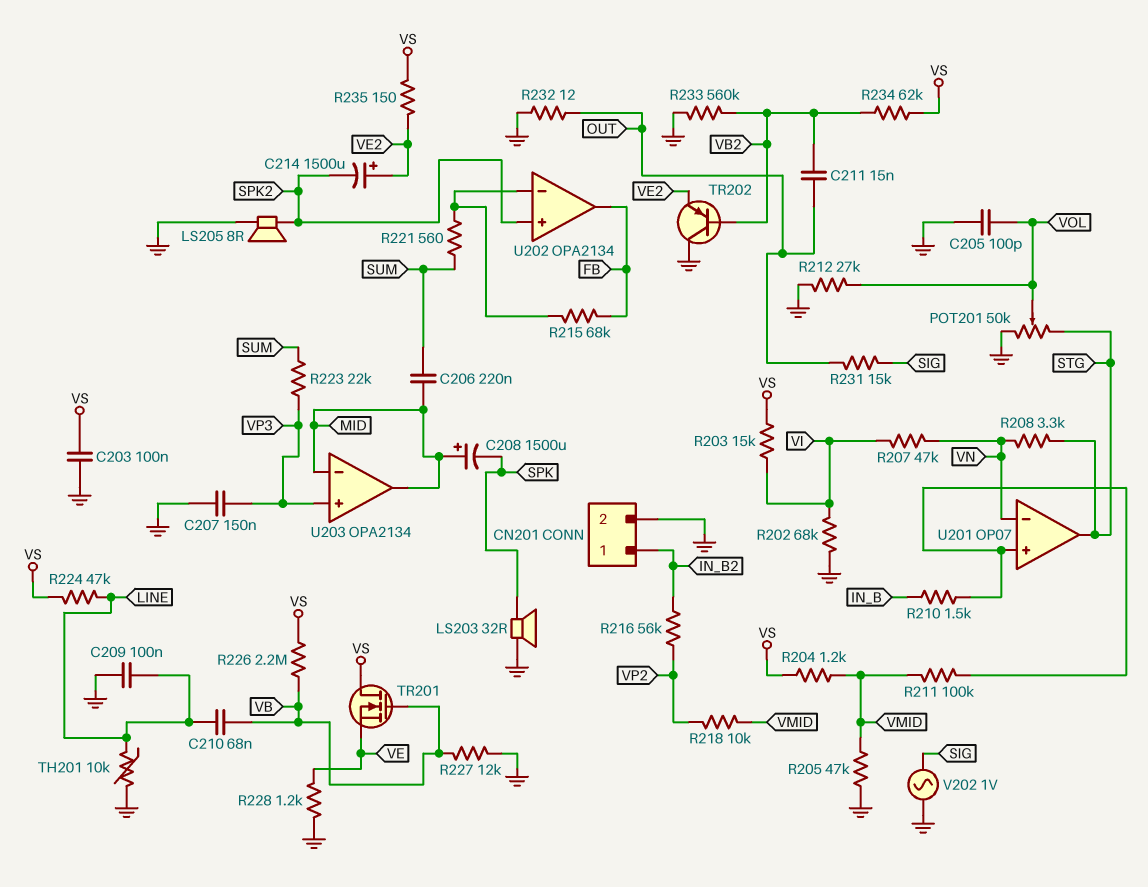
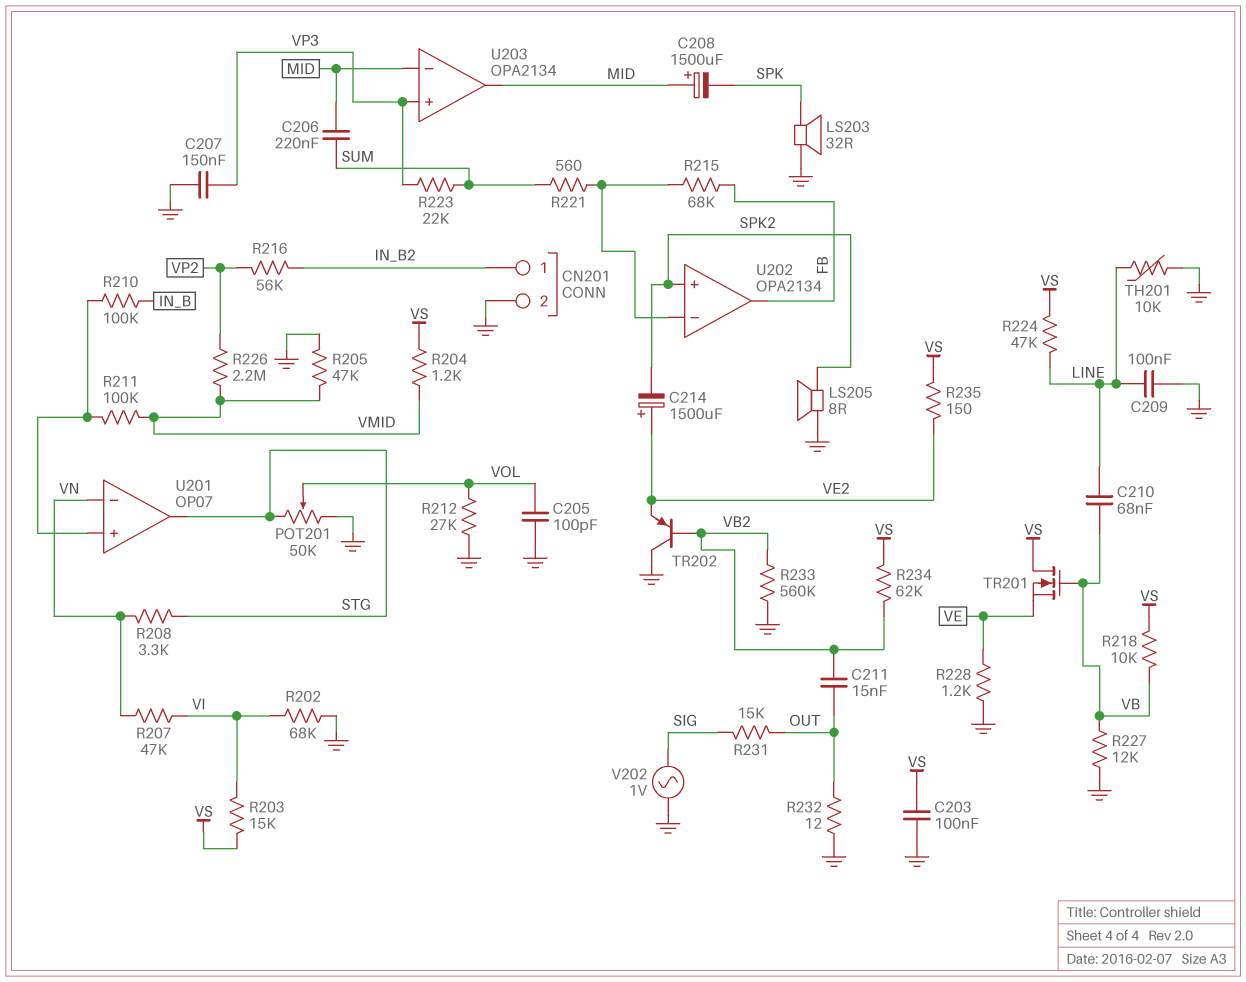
R210: 1.5k (IN_B, U201/in+) -> 100k (IN_B, U201/in+)
R218: 10k (VMID, VP2) -> 10k (VB, VS)
R226: 2.2M (VB, VS) -> 2.2M (VMID, VP2)

